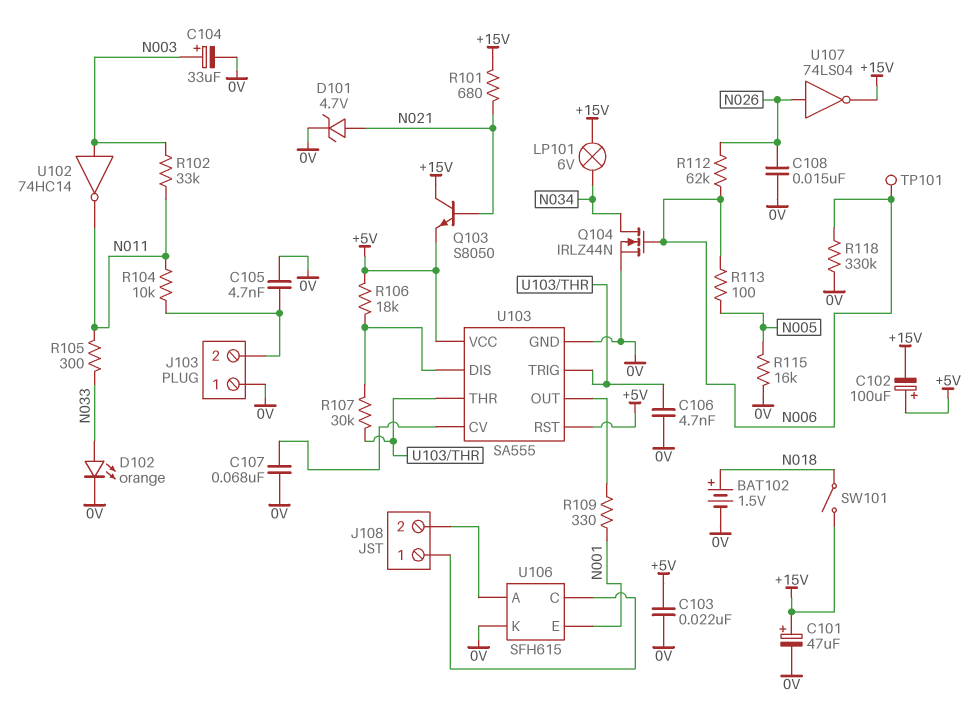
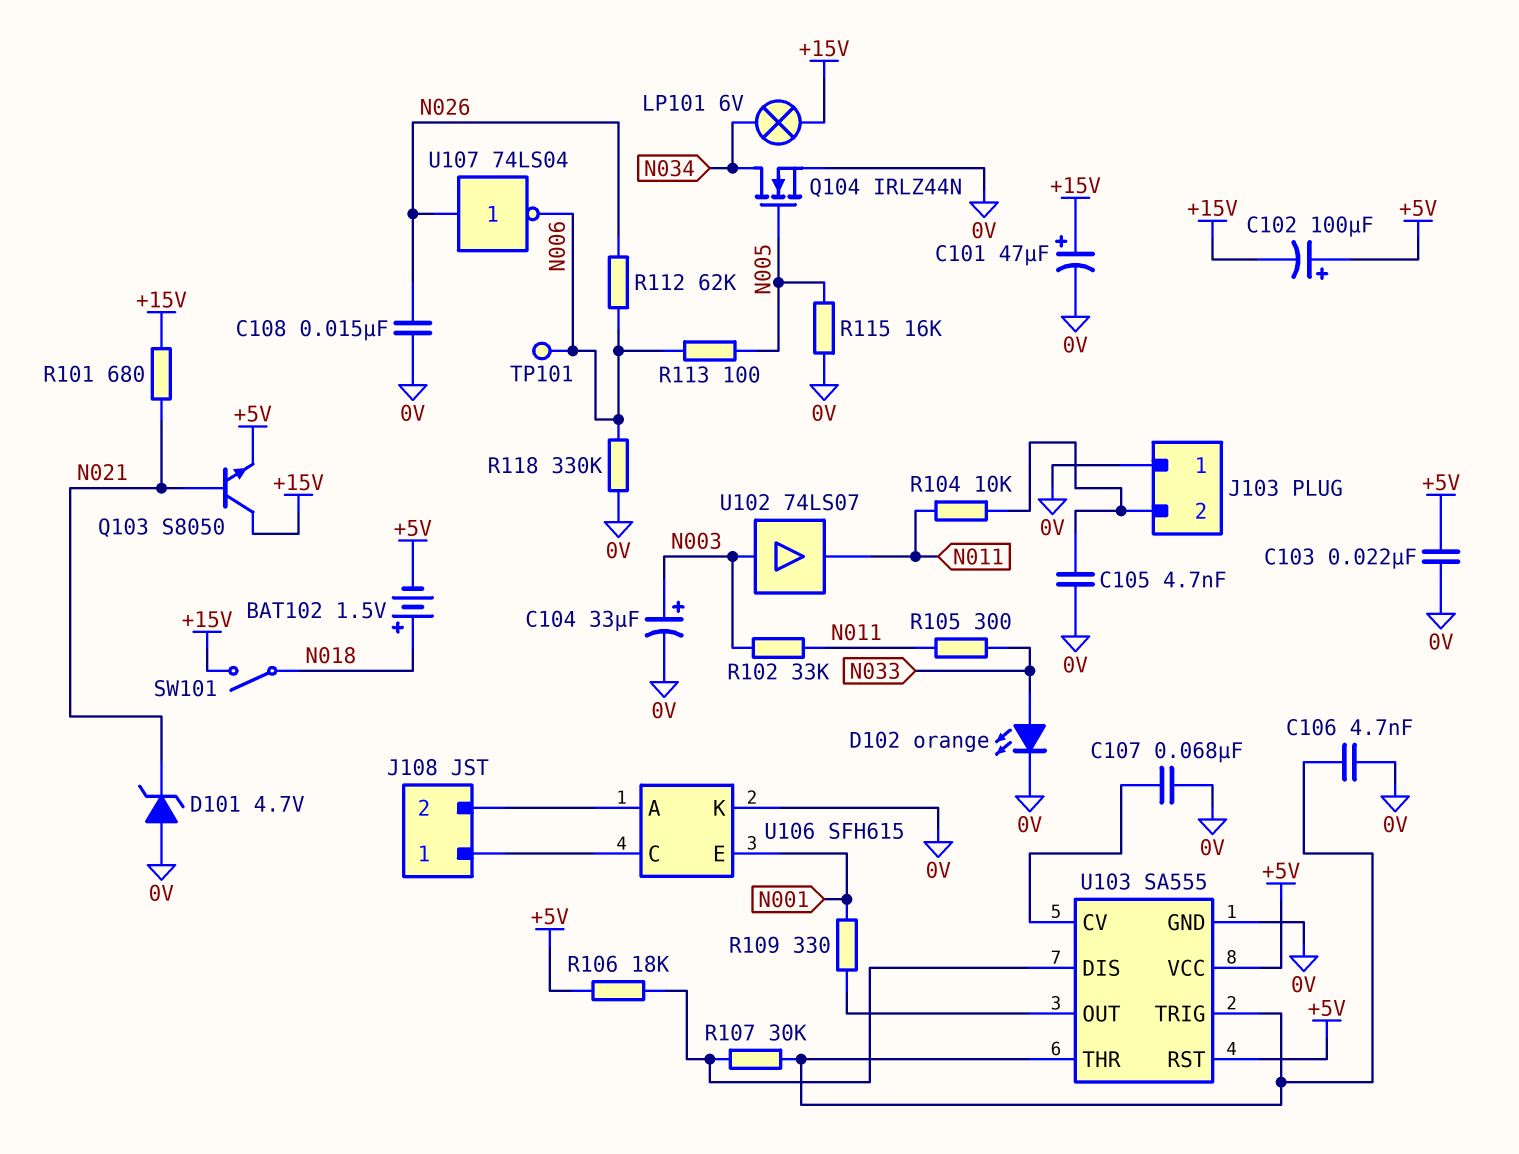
BAT102: 1.5V (plus N018, minus 0V) -> 1.5V (plus N018, minus +5V)
D101: zener 4.7V (A N021, K 0V) -> zener 4.7V (A 0V, K N021)
Q104: NMOS IRLZ44N (G N006, D N034, S 0V) -> NMOS IRLZ44N (G N005, D N034, S 0V)
U102: NOT 74HC14 (in N003, out N011) -> buffer 74LS07 (in N003, out N011)
U107: NOT 74LS04 (in N026, out +15V) -> NOT 74LS04 (in N026, out N006)

